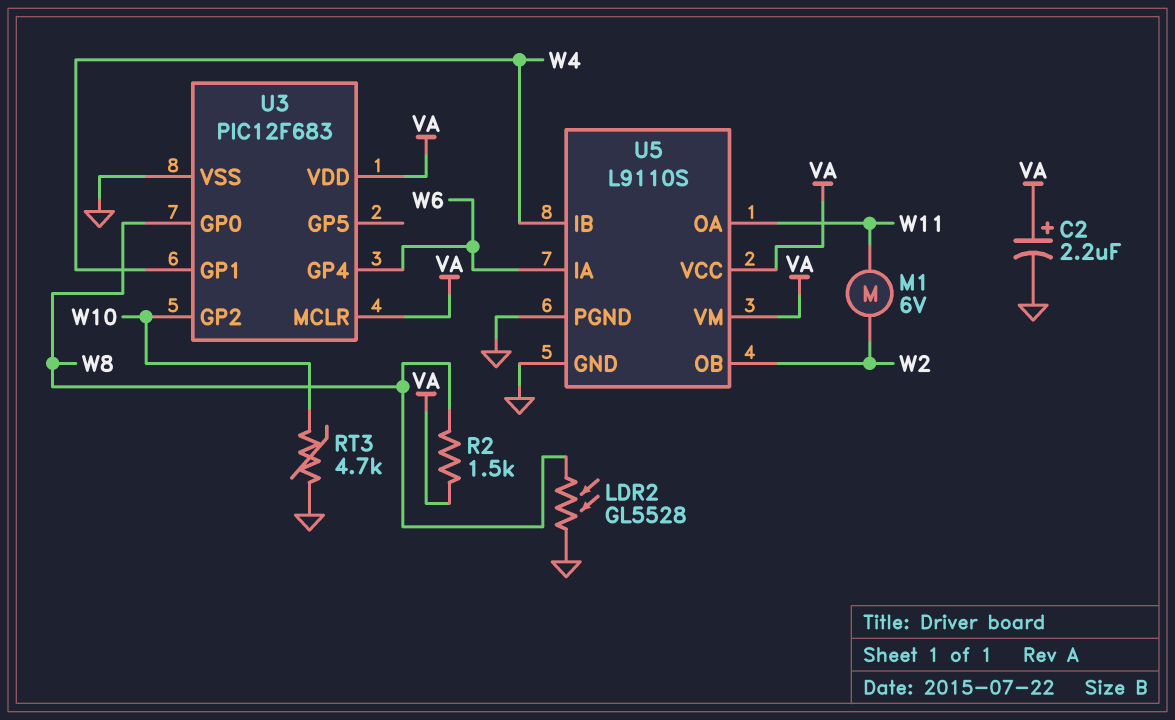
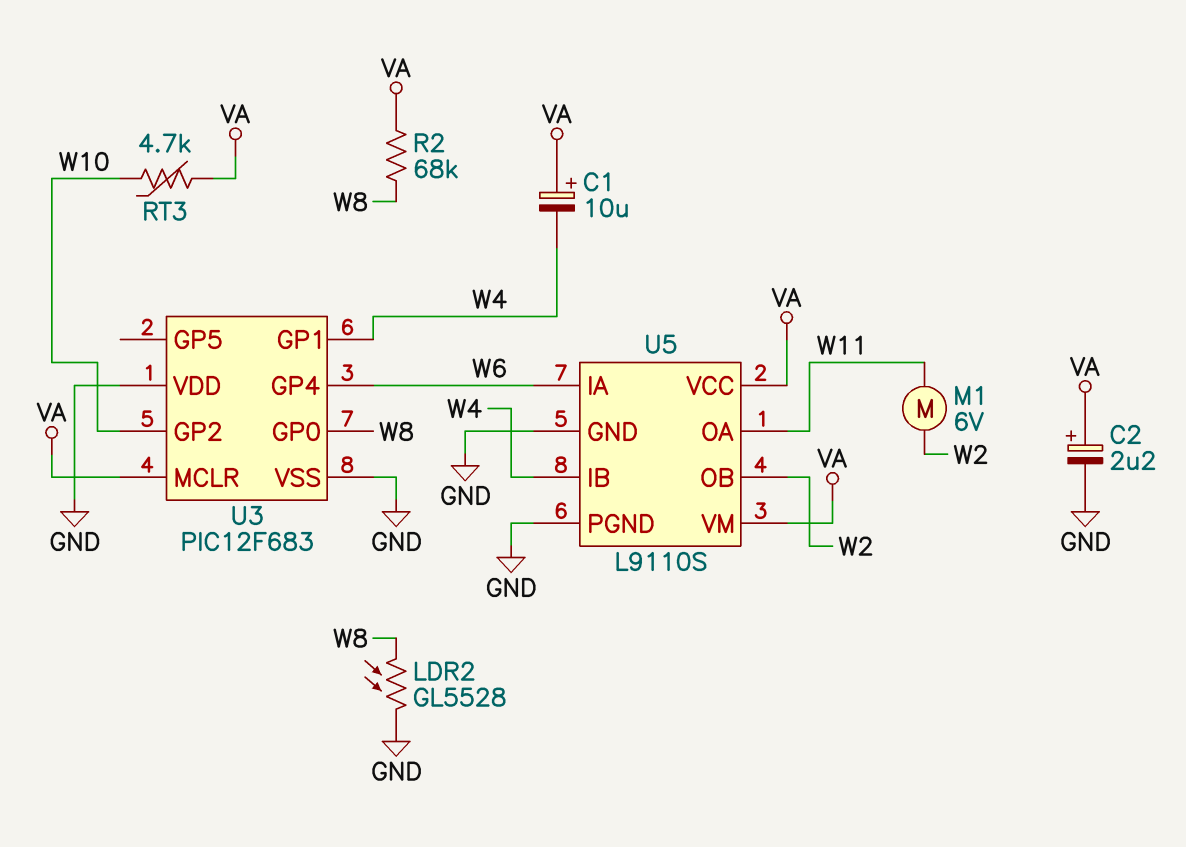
C1: none -> 10uF (plus VA, minus W4)
R2: 1.5k (VA, W8) -> 68k (VA, W8)
RT3: 4.7k (GND, W10) -> 4.7k (VA, W10)
U3 pin VDD: VA -> GND

